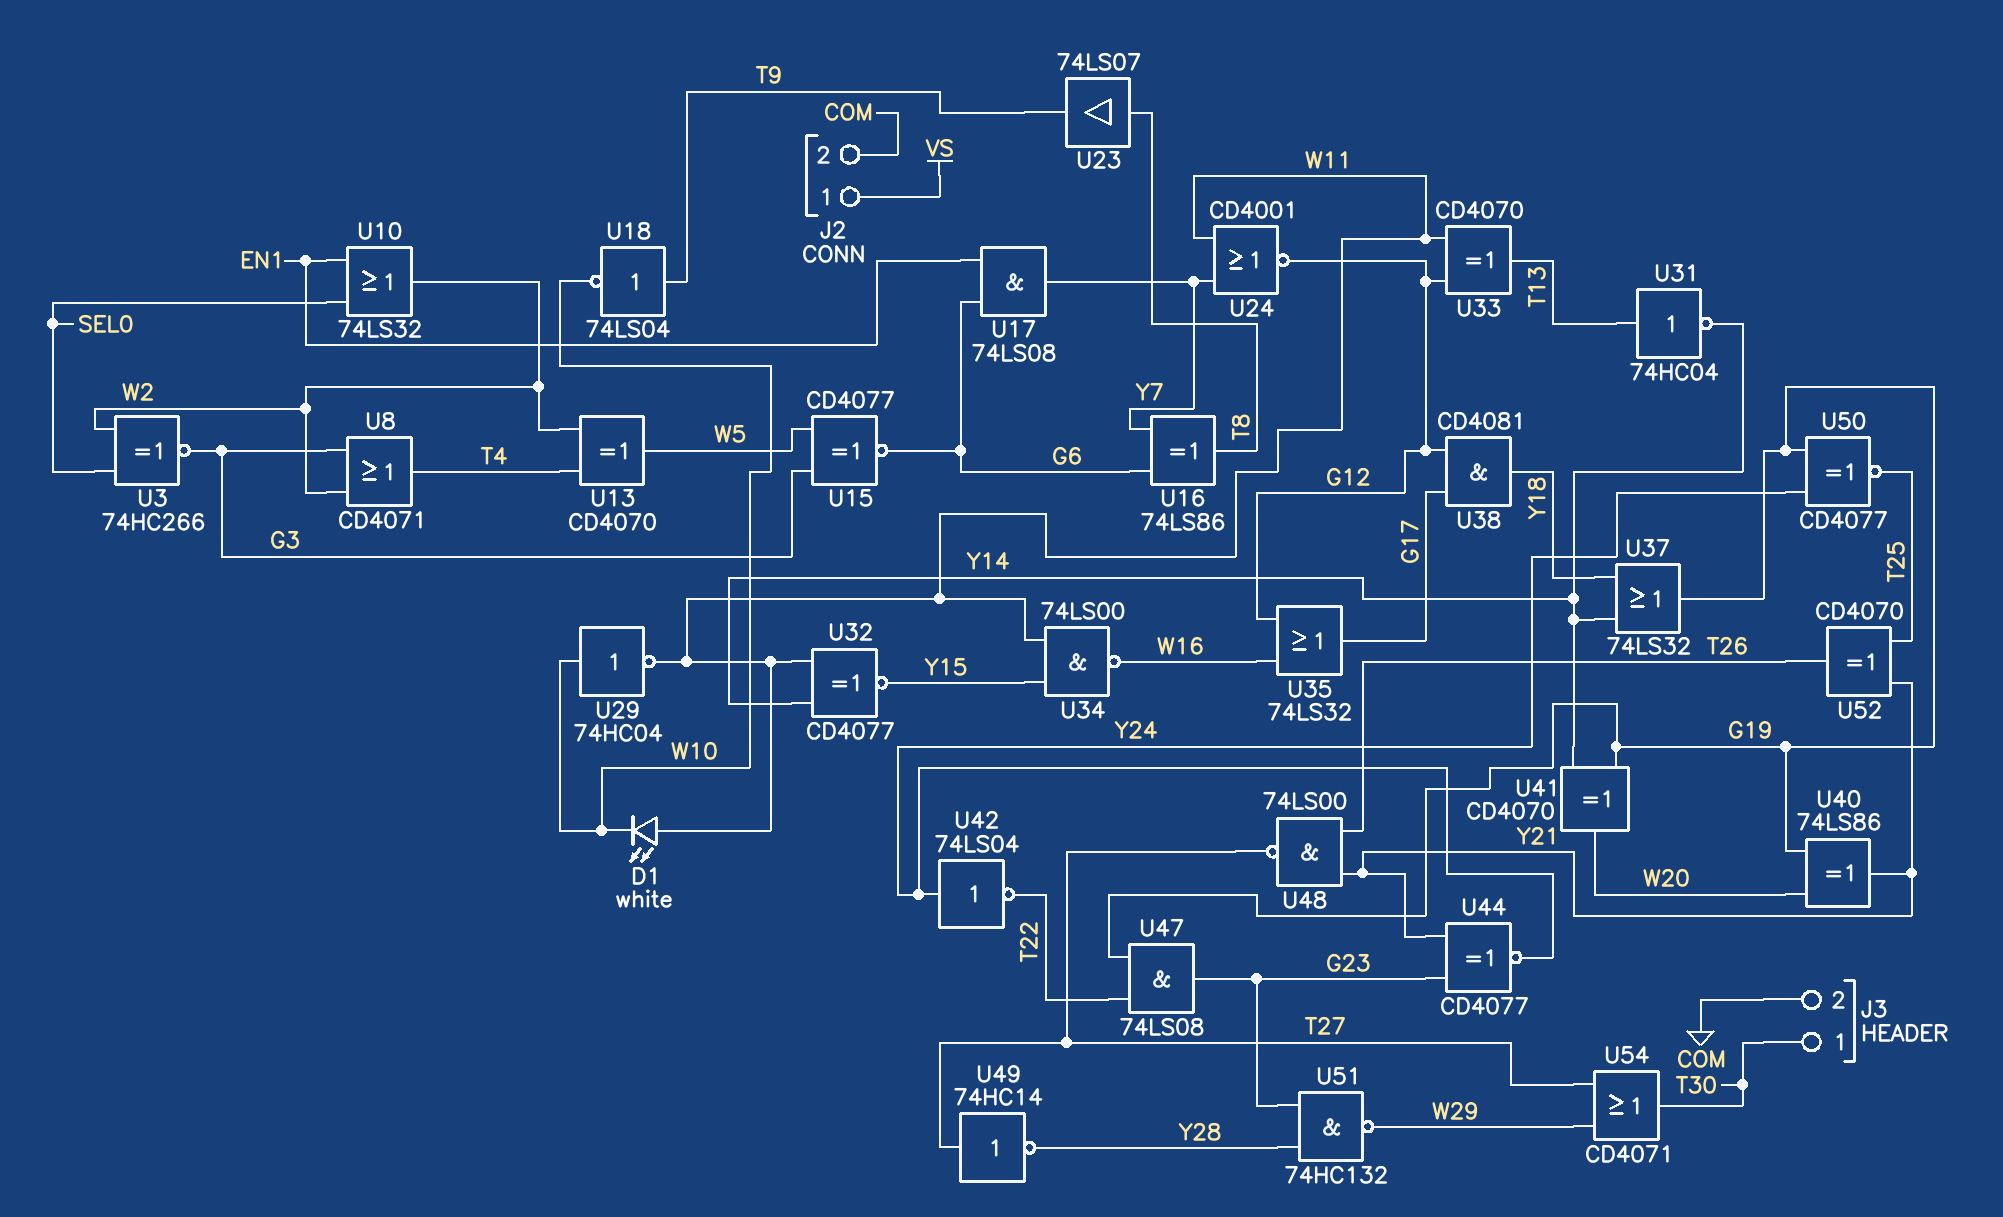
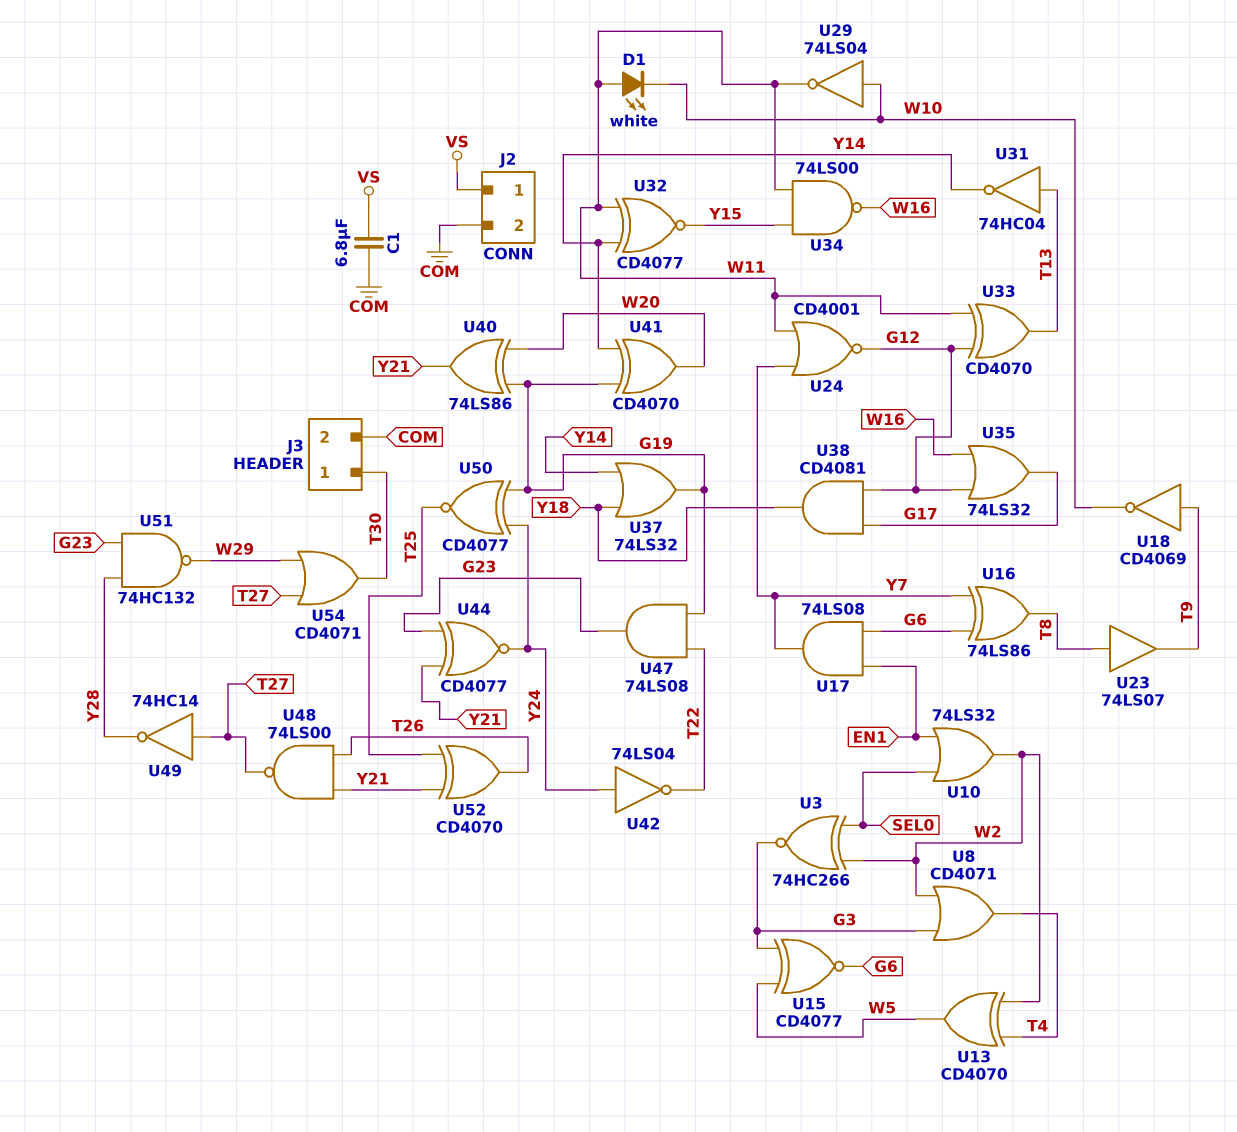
C1: none -> 6.8uF (COM, VS)
U18: NOT 74LS04 (in T9, out W10) -> NOT CD4069 (in T9, out W10)
U29: NOT 74HC04 (in W10, out W11) -> NOT 74LS04 (in W10, out W11)

